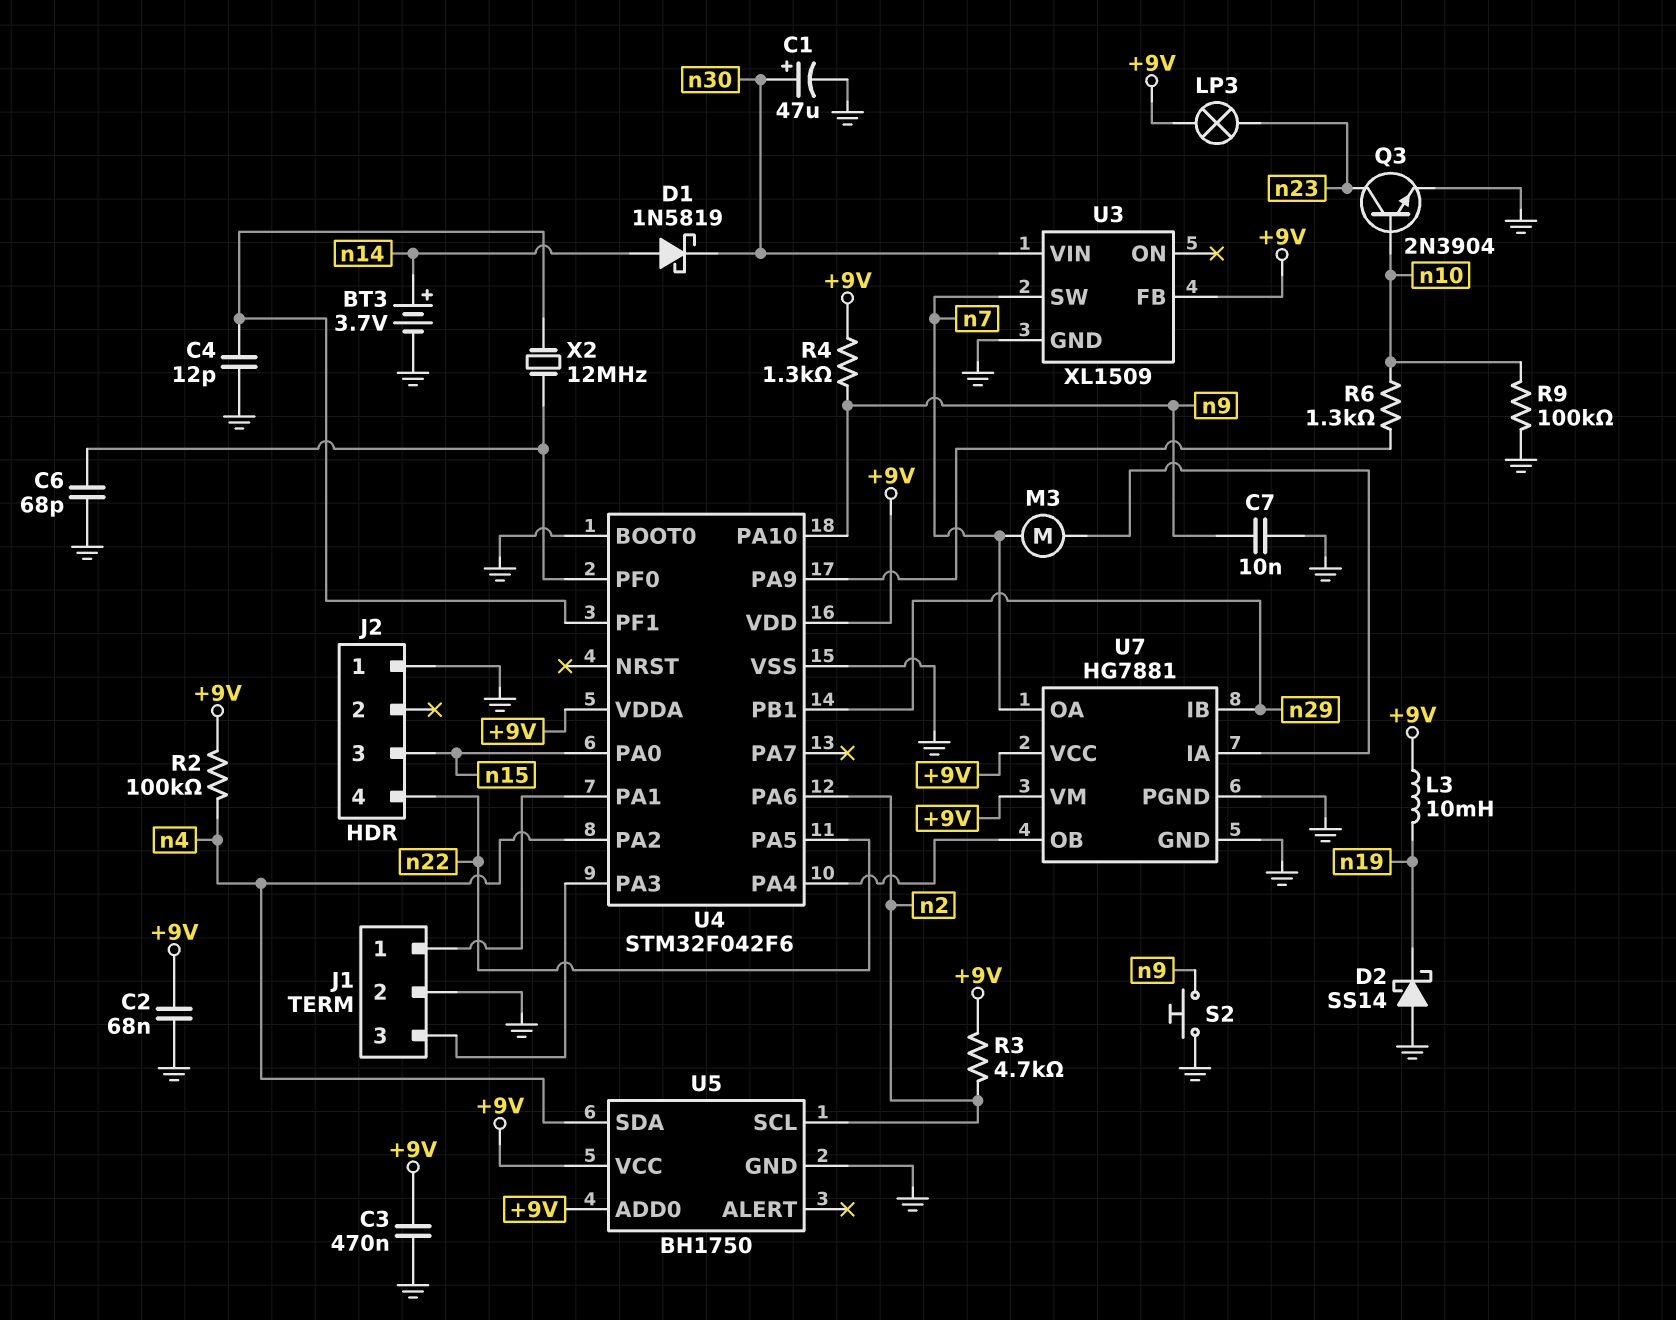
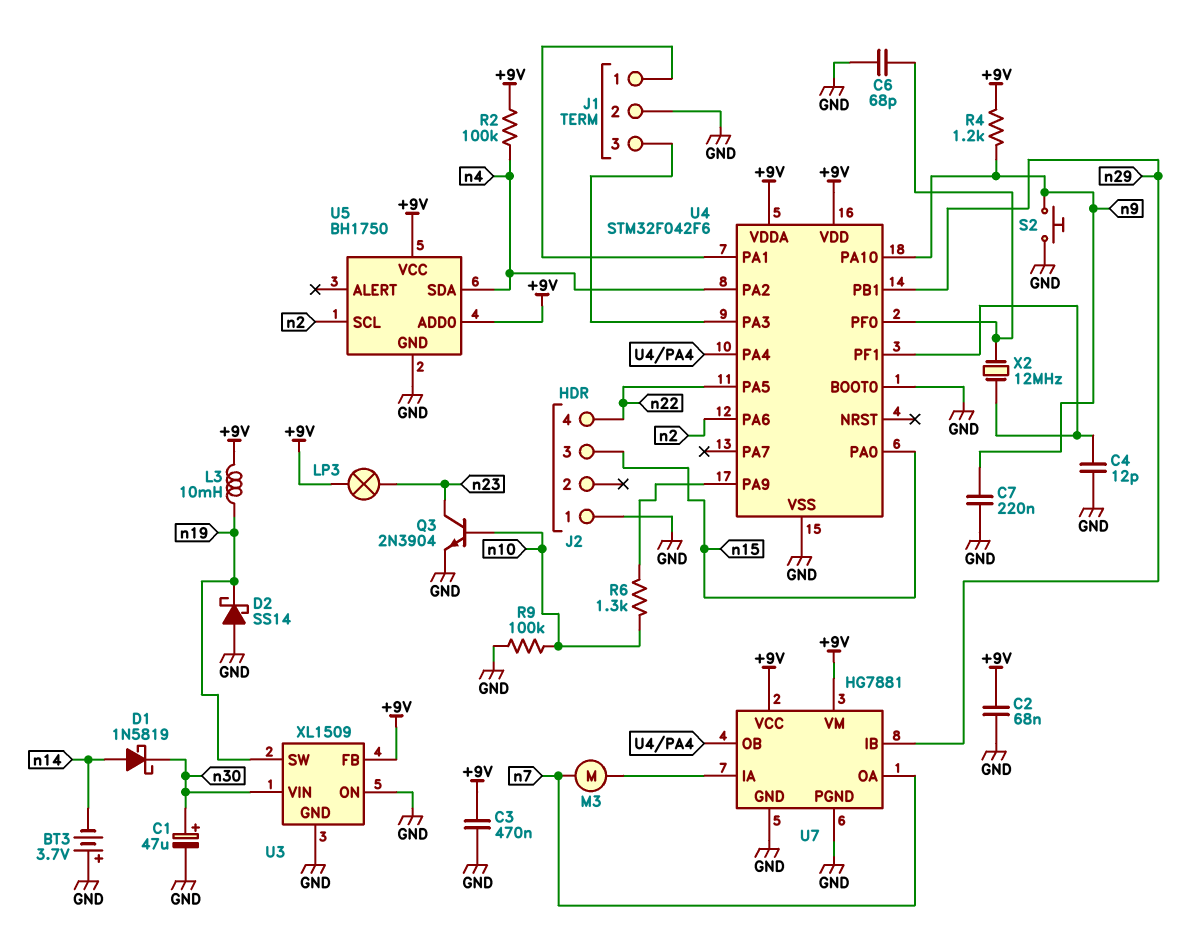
BT3: 3.7V (plus n14, minus GND) -> 3.7V (plus GND, minus n14)
C7: 10nF (GND, n9) -> 220nF (GND, n9)
R3: 4.7k (+9V, n2) -> none
R4: 1.3k (+9V, n9) -> 1.2k (+9V, n9)
U3 pin ON: none -> GND
U3 pin SW: n7 -> n19

